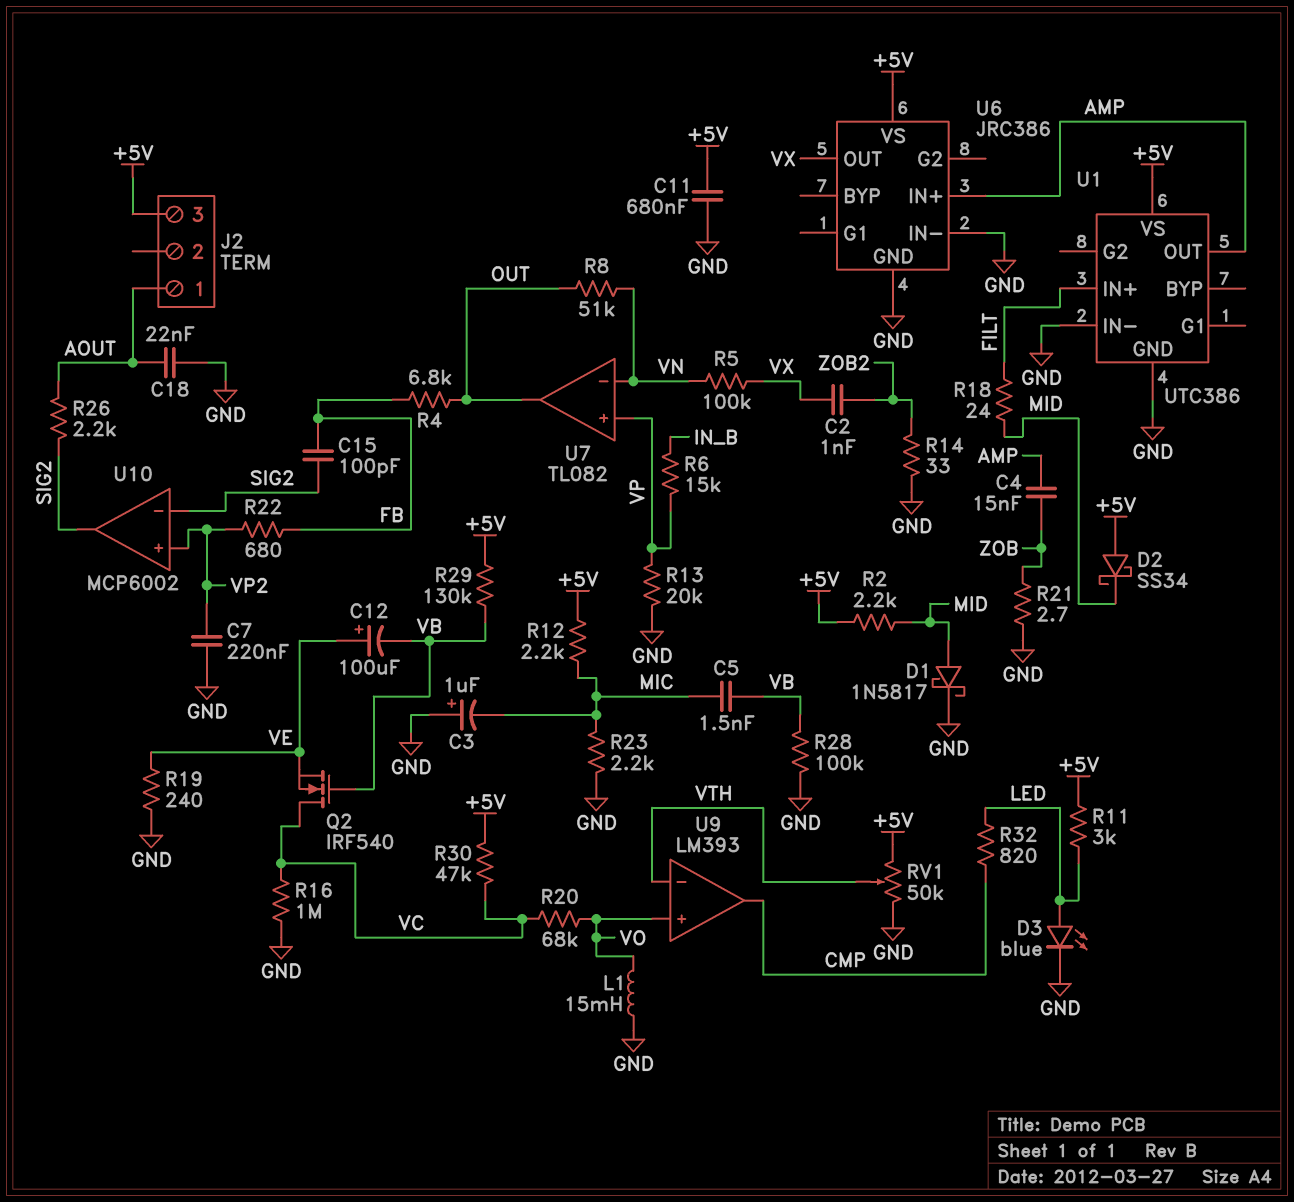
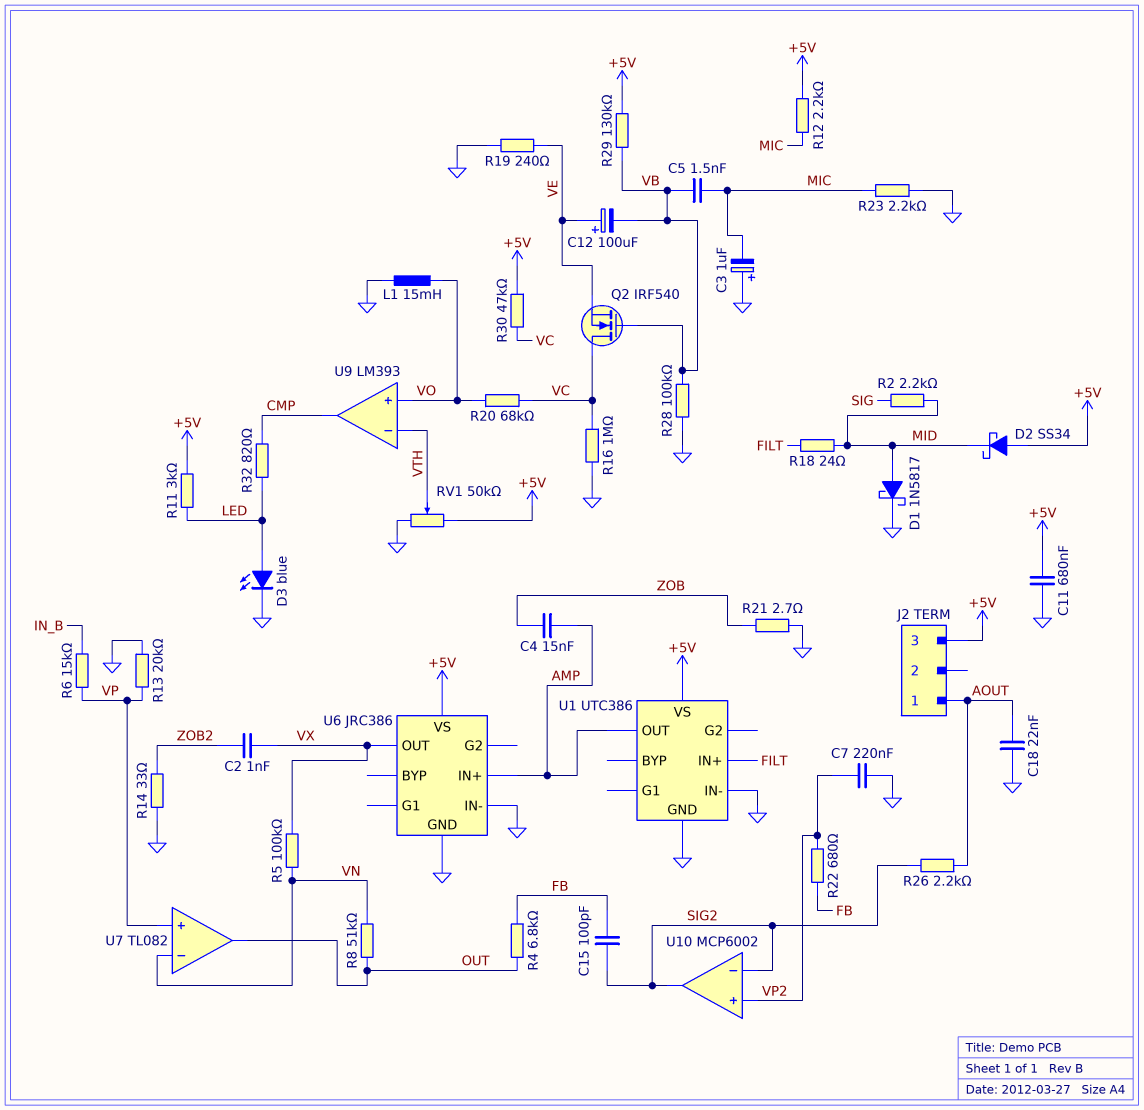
R2: 2.2k (+5V, MID) -> 2.2k (MID, SIG)

